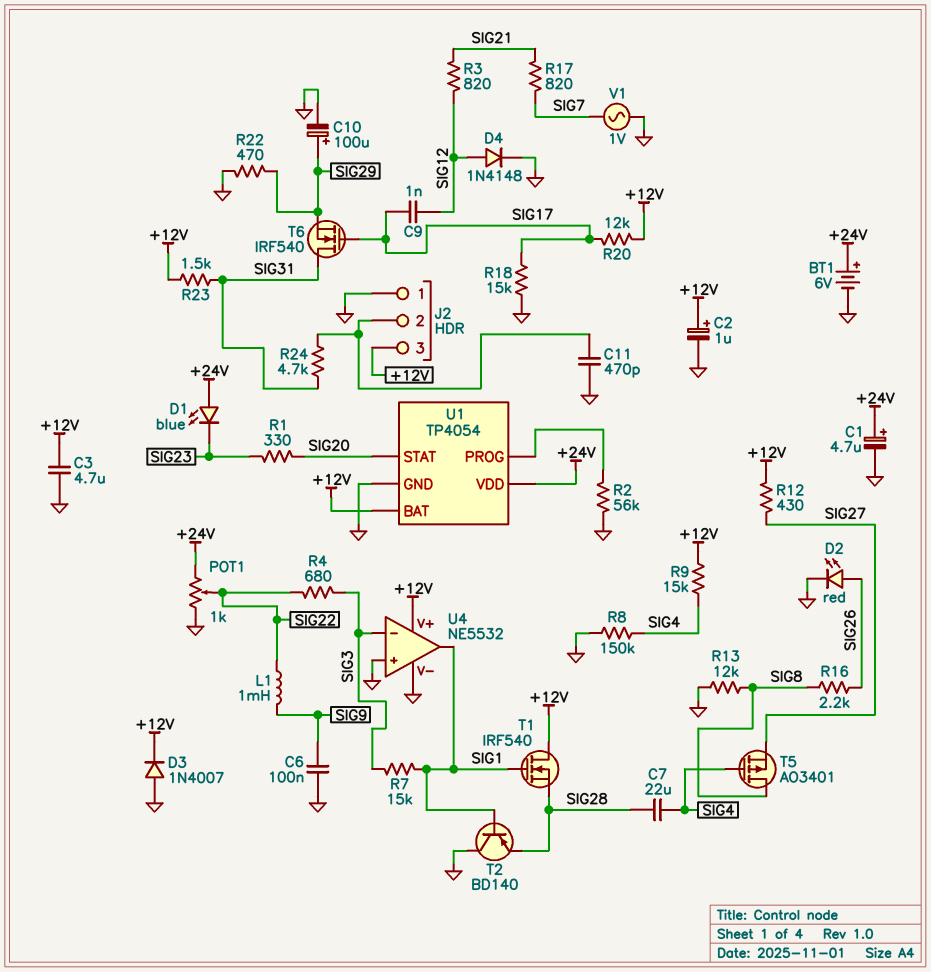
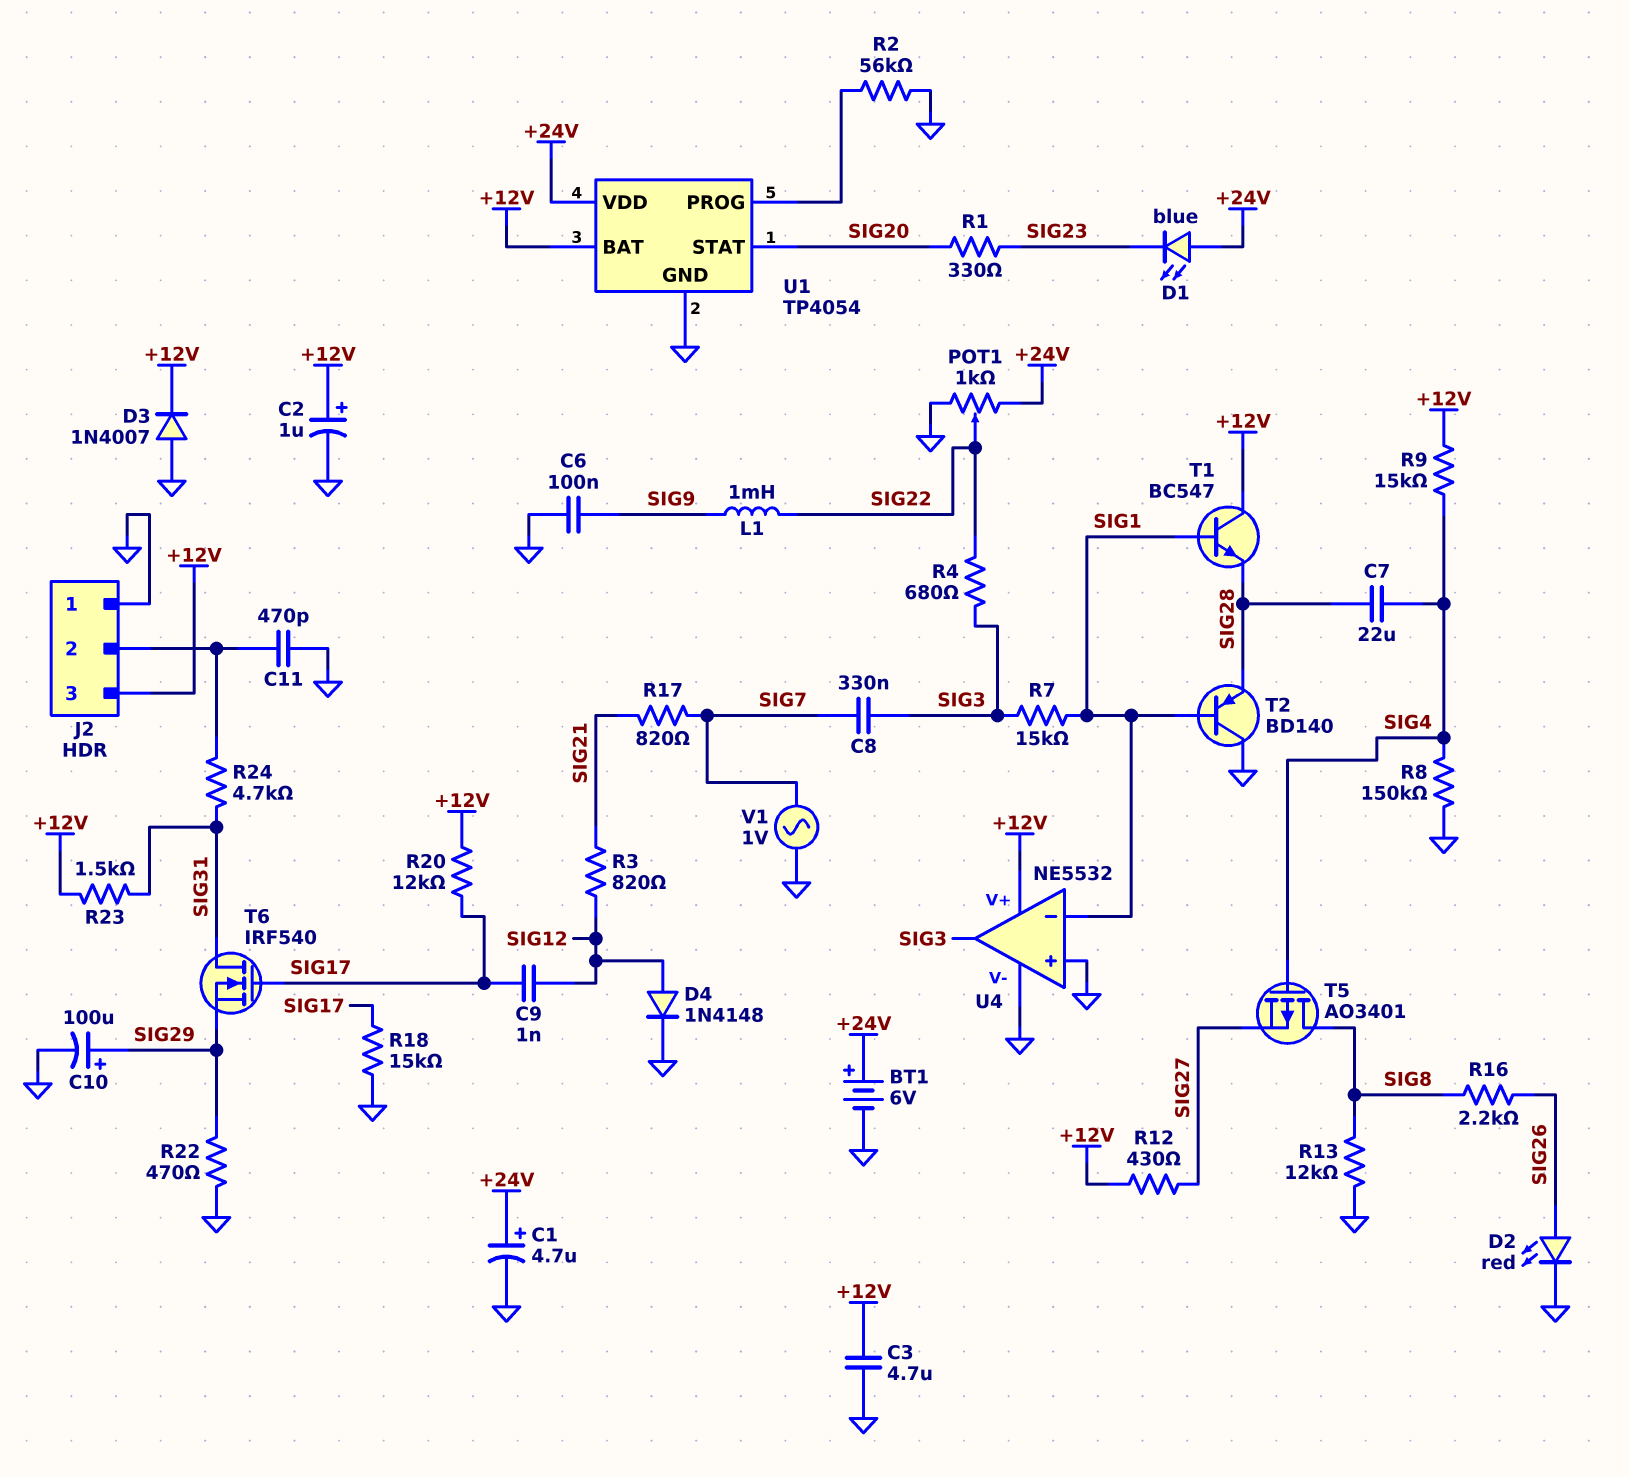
C8: none -> 330nF (SIG3, SIG7)
T1: NMOS IRF540 (G SIG1, D +12V, S SIG28) -> NPN BC547 (B SIG1, C +12V, E SIG28)
U4 pin in-: SIG3 -> SIG1
U4 pin out: SIG1 -> SIG3

